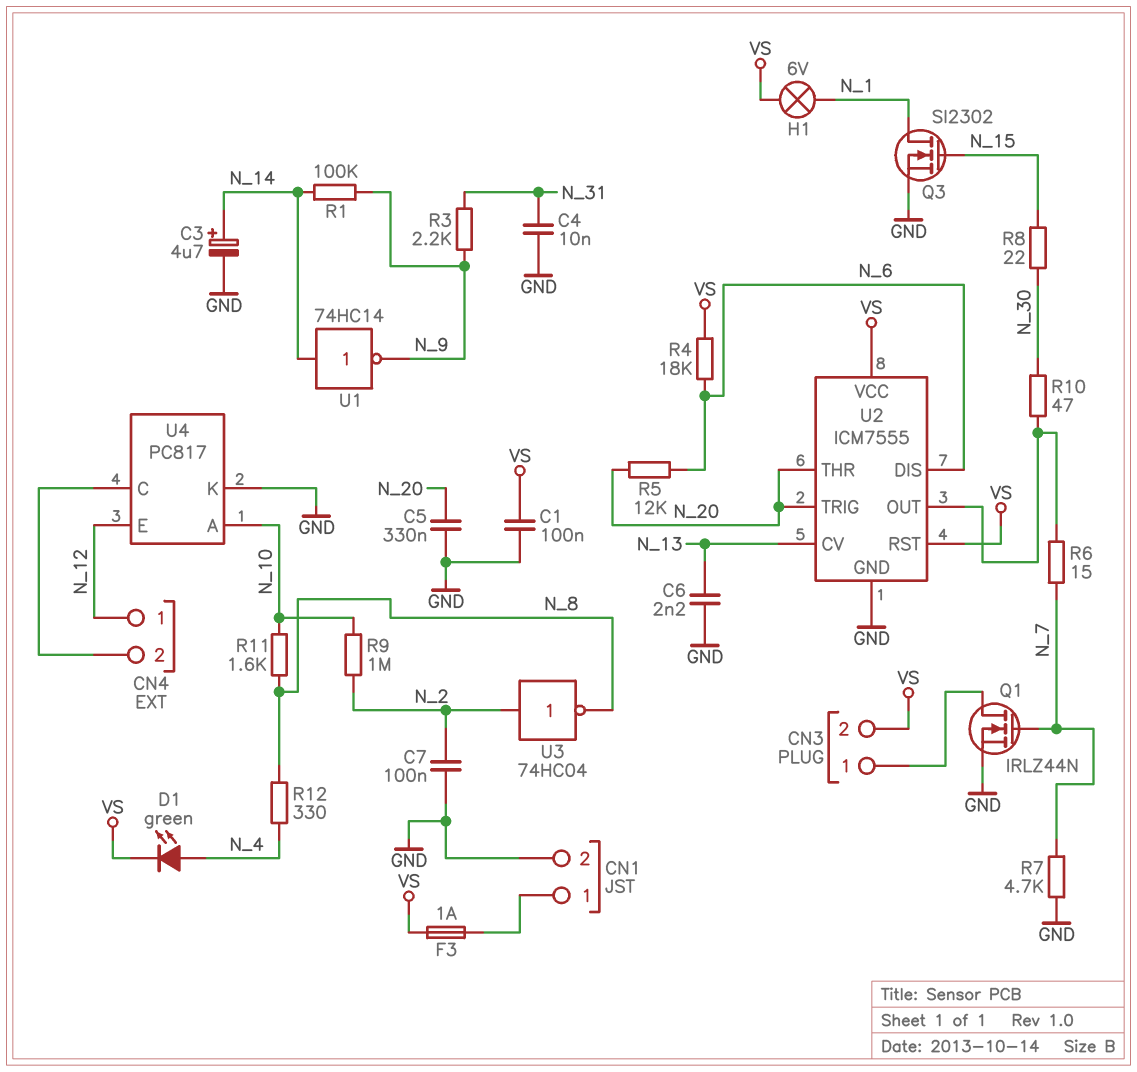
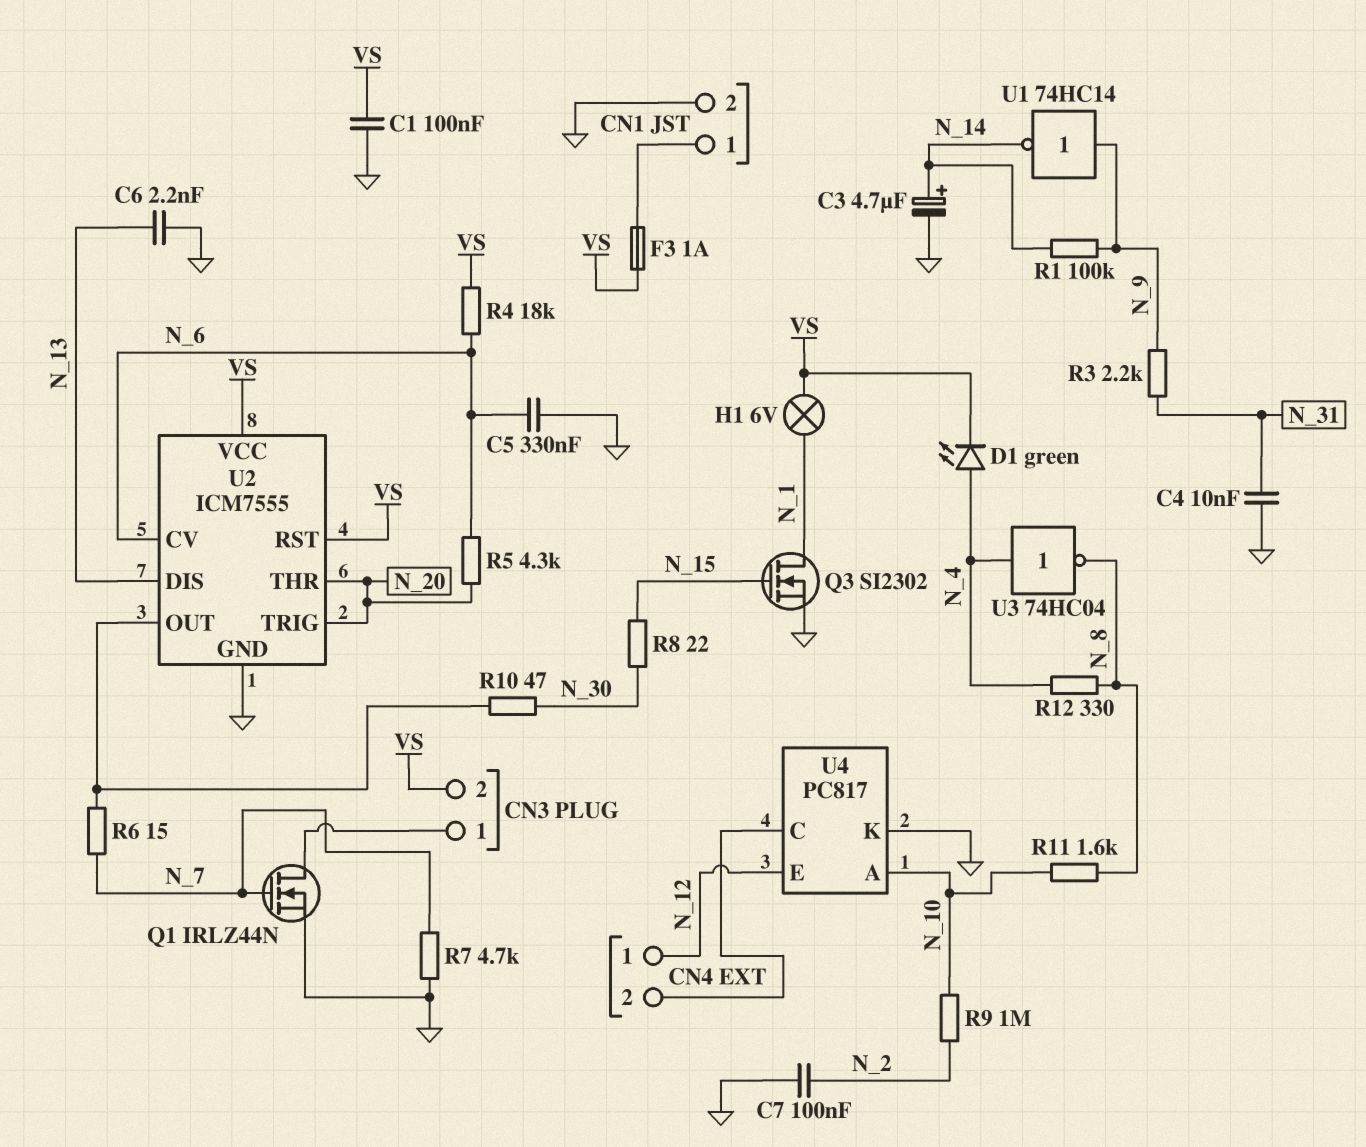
C5: 330nF (GND, N_20) -> 330nF (GND, N_6)
R5: 12k (N_6, N_20) -> 4.3k (N_6, N_20)
U1: NOT 74HC14 (in N_14, out N_9) -> NOT 74HC14 (in N_9, out N_14)
U2 pin CV: N_13 -> N_6
U2 pin DIS: N_6 -> N_13
U3: NOT 74HC04 (in N_2, out N_8) -> NOT 74HC04 (in N_4, out N_8)

